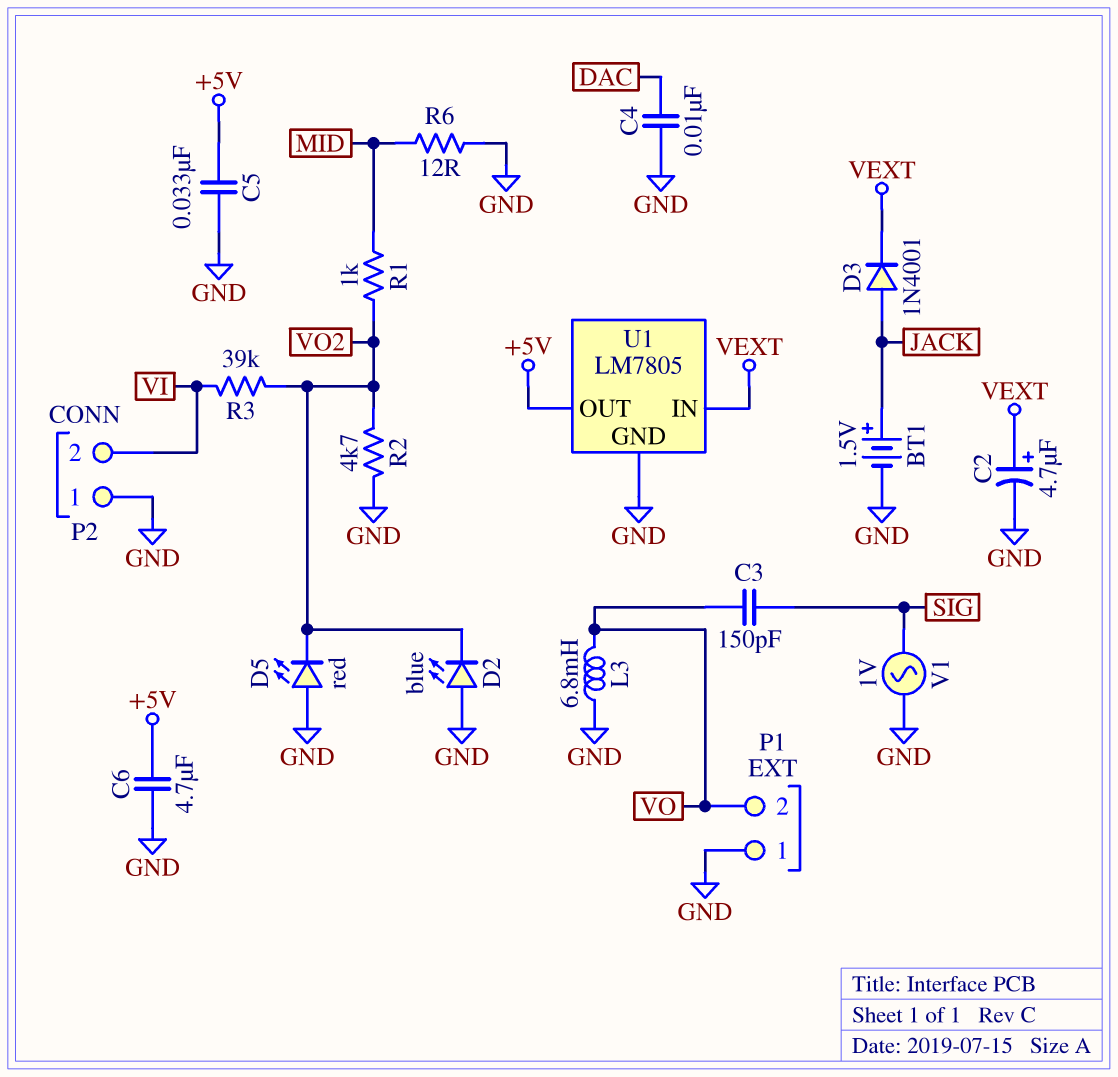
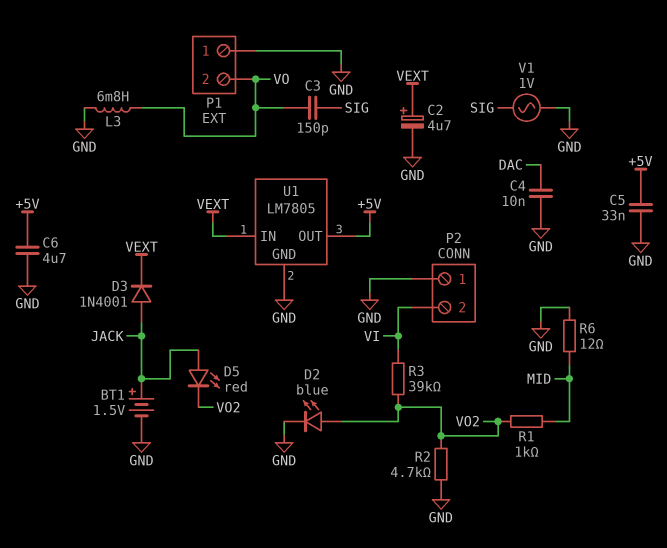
D2: LED blue (A GND, K VO2) -> LED blue (A VO2, K GND)
D5: LED red (A GND, K VO2) -> LED red (A JACK, K VO2)

